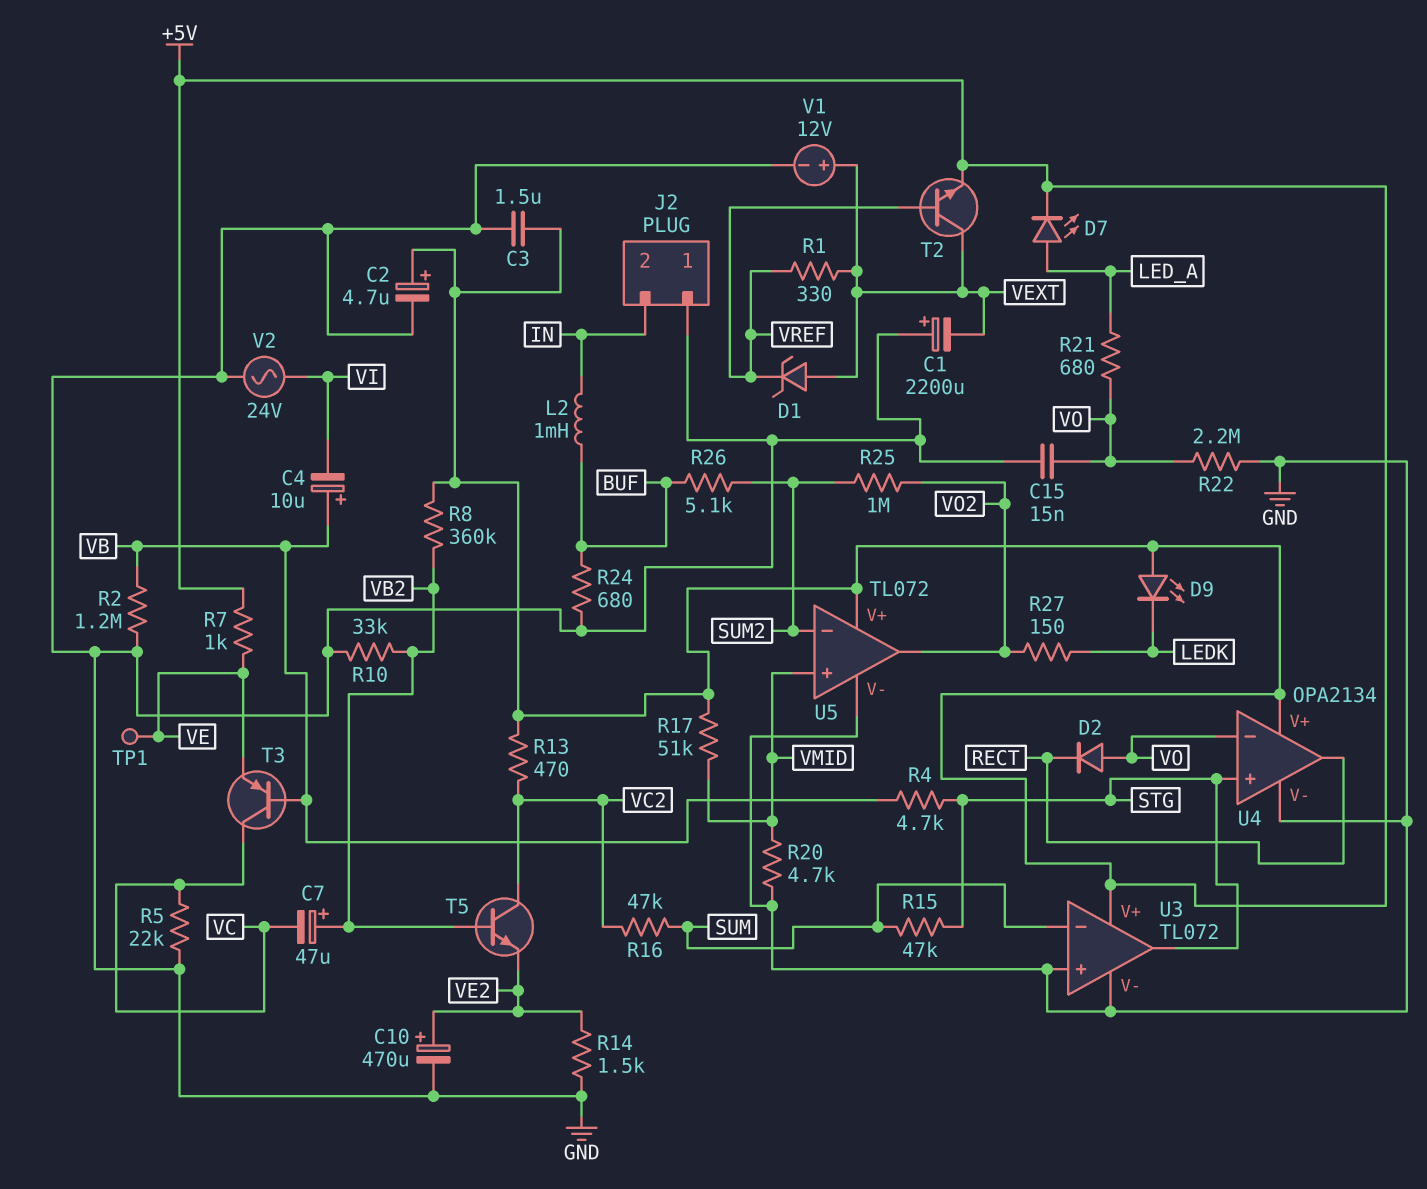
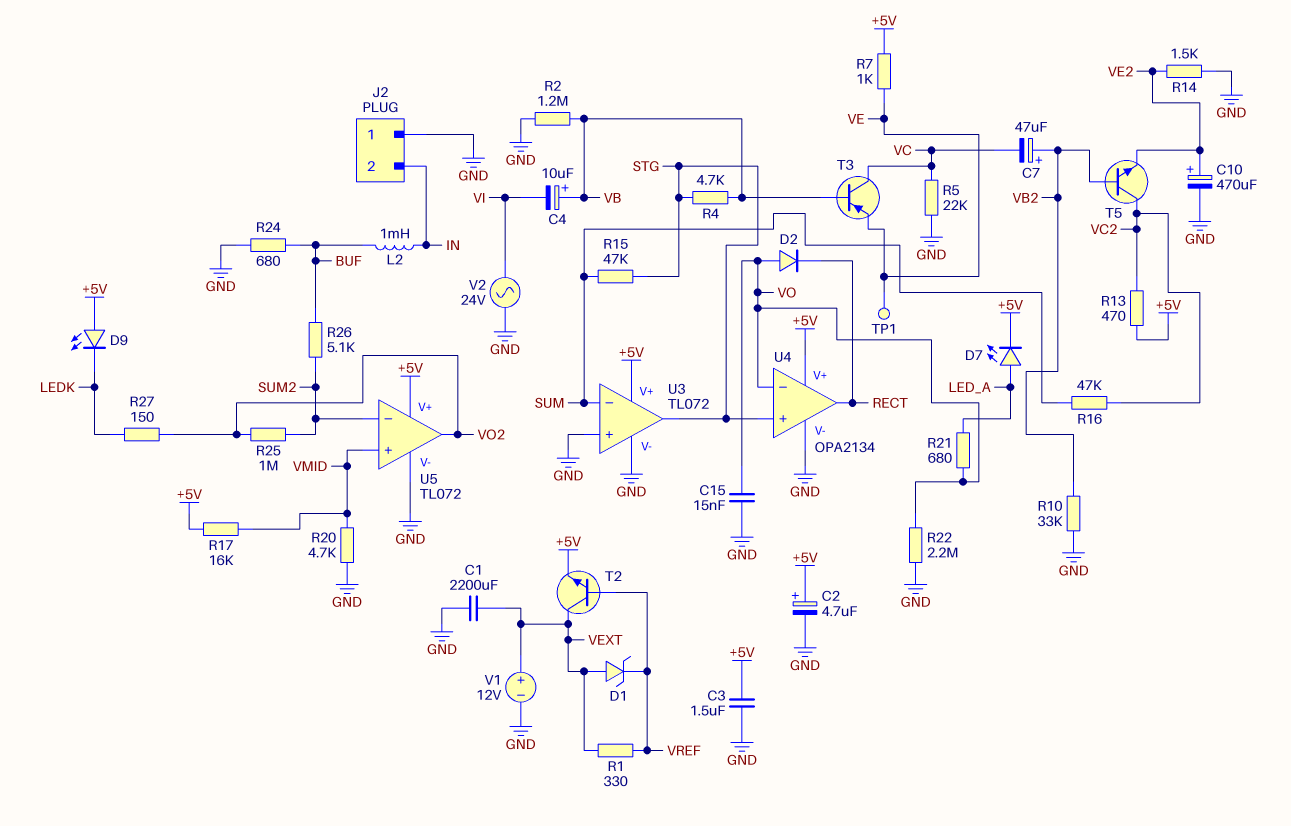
C1: 2200uF (plus GND, minus VEXT) -> 2200uF (GND, VEXT)
R8: 360k (+5V, VB2) -> none
R17: 51k (+5V, VMID) -> 16k (+5V, VMID)

